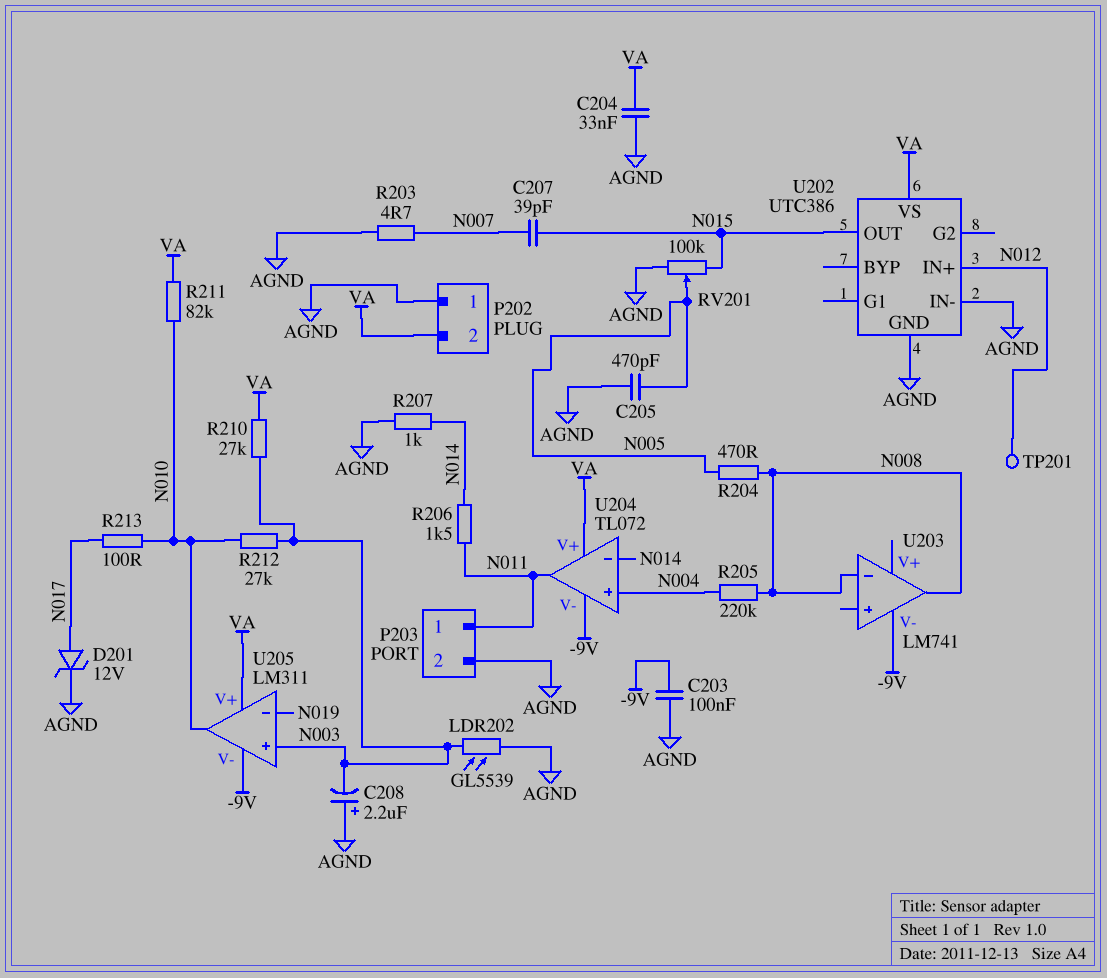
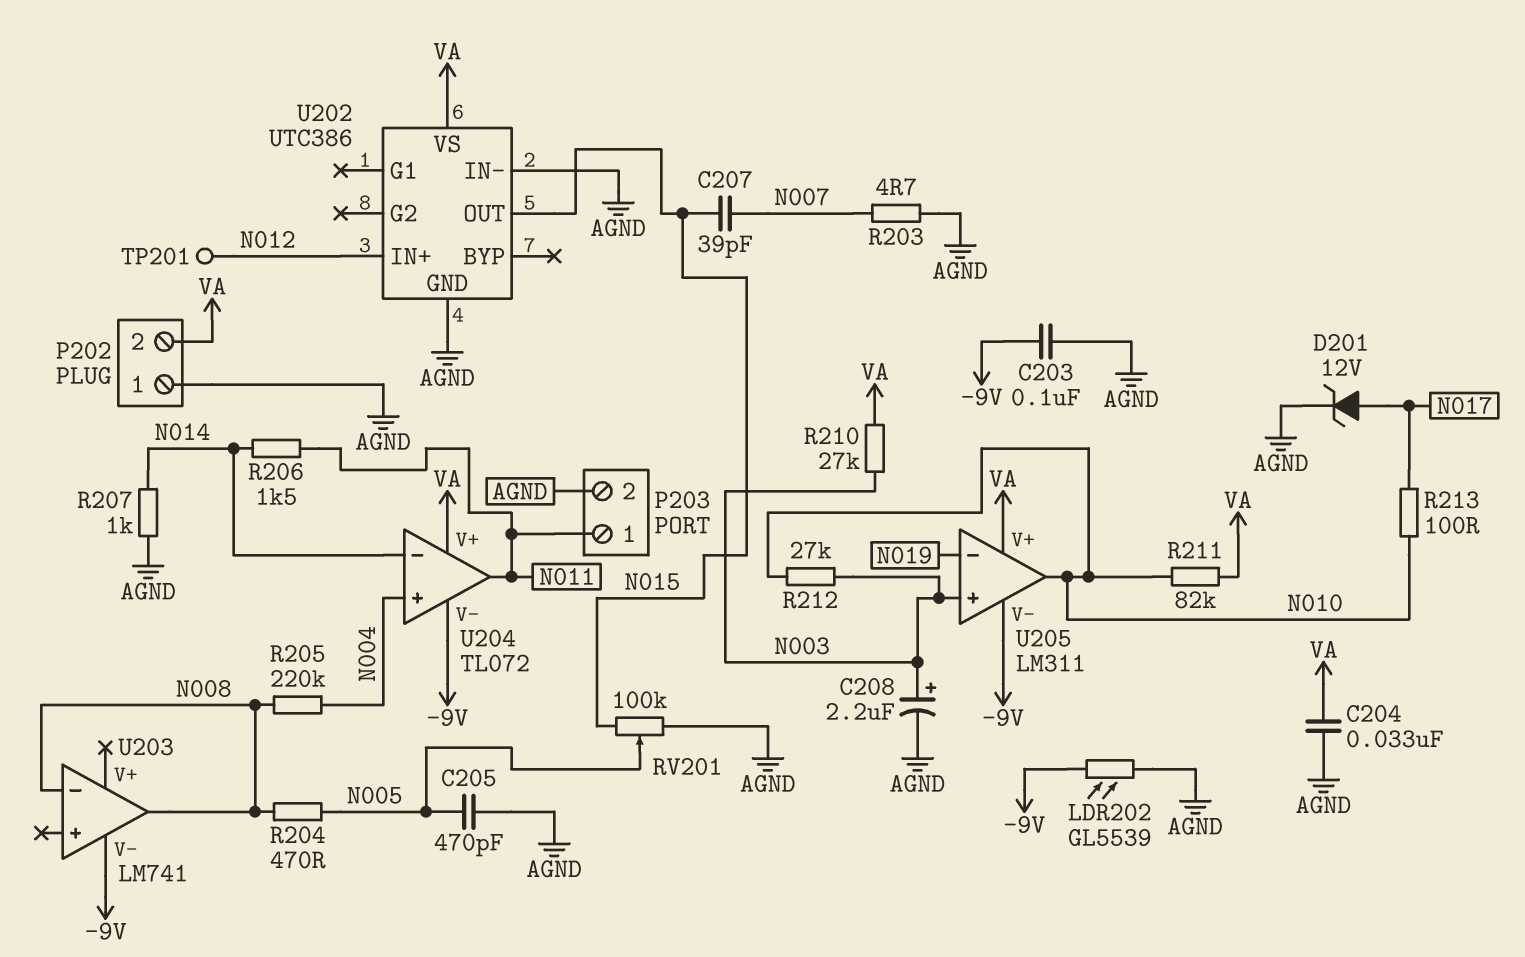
C208: 2.2uF (plus AGND, minus N003) -> 2.2uF (plus N003, minus AGND)
LDR202: GL5539 (AGND, N003) -> GL5539 (-9V, AGND)

